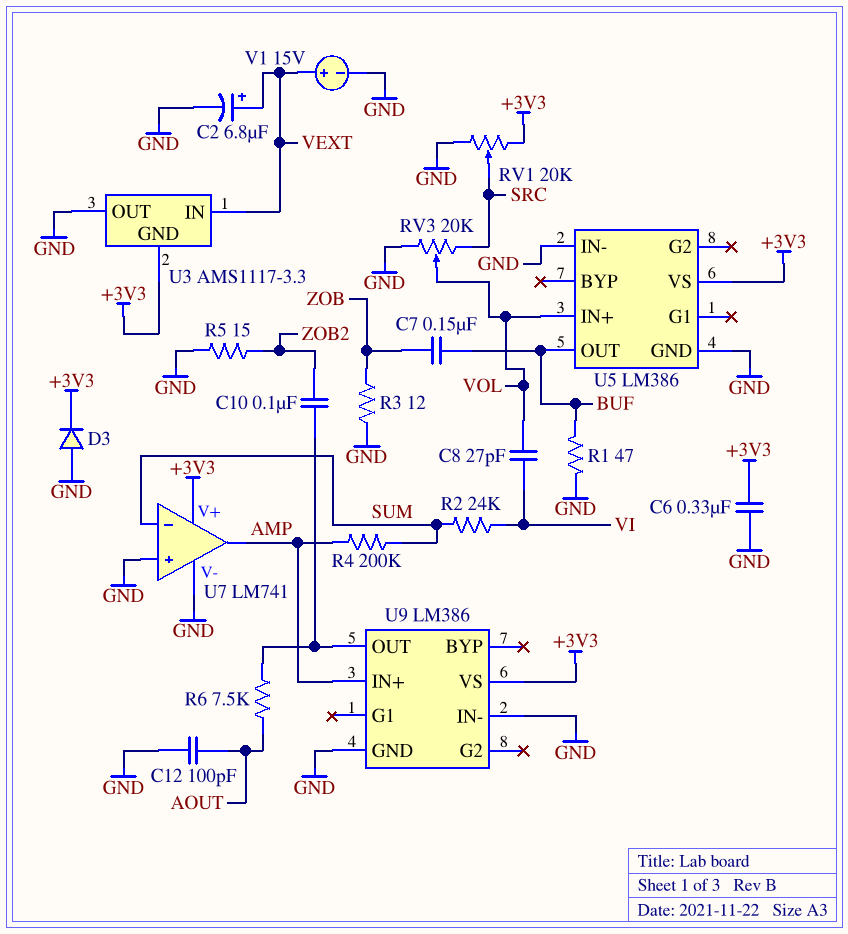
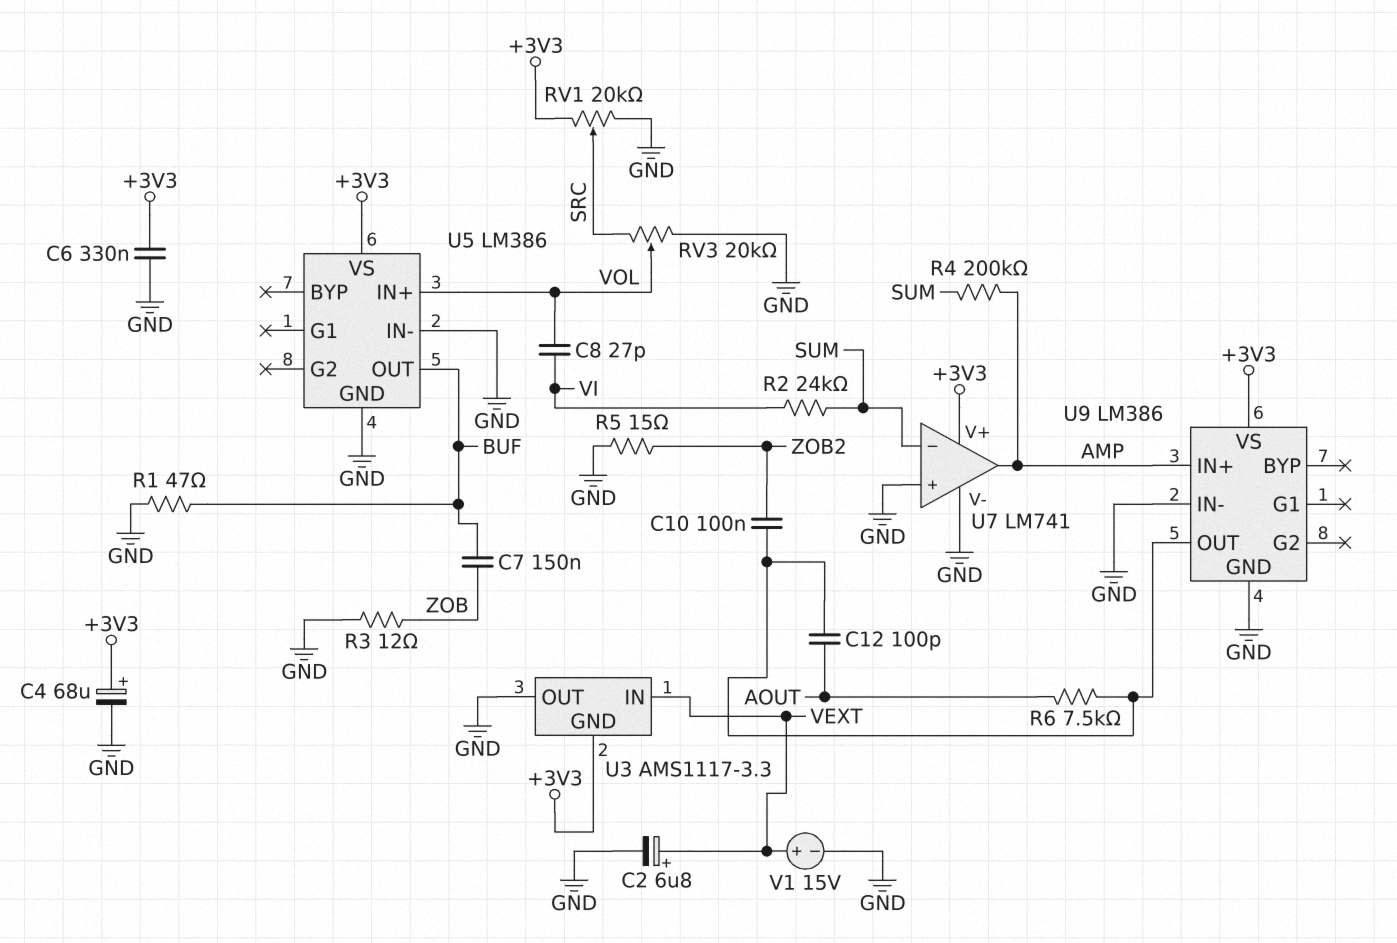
C4: none -> 68uF (plus +3V3, minus GND)
C12: 100pF (AOUT, GND) -> 100pF (AOUT, U9/OUT)
D3: diode (A GND, K +3V3) -> none

